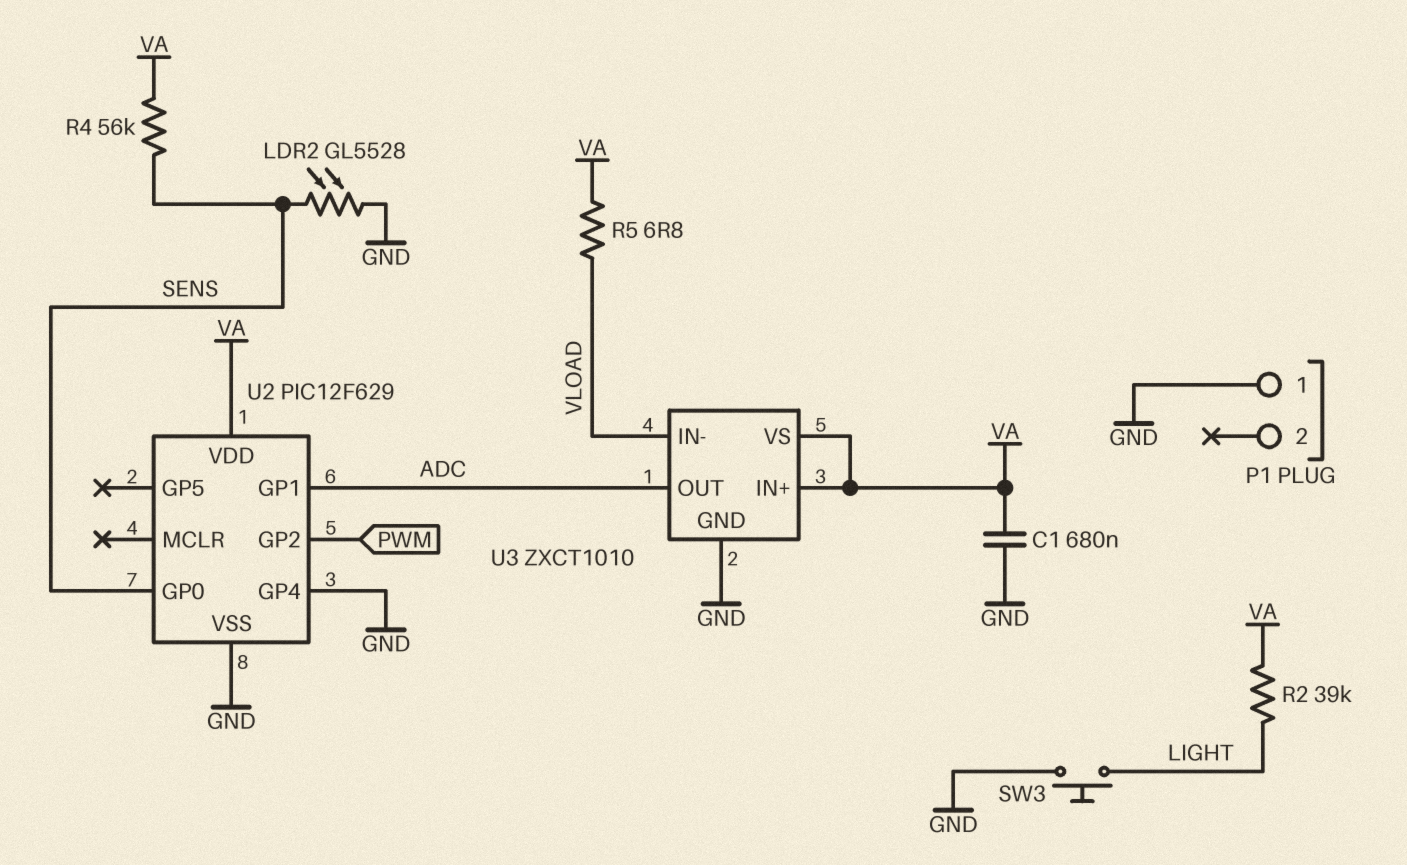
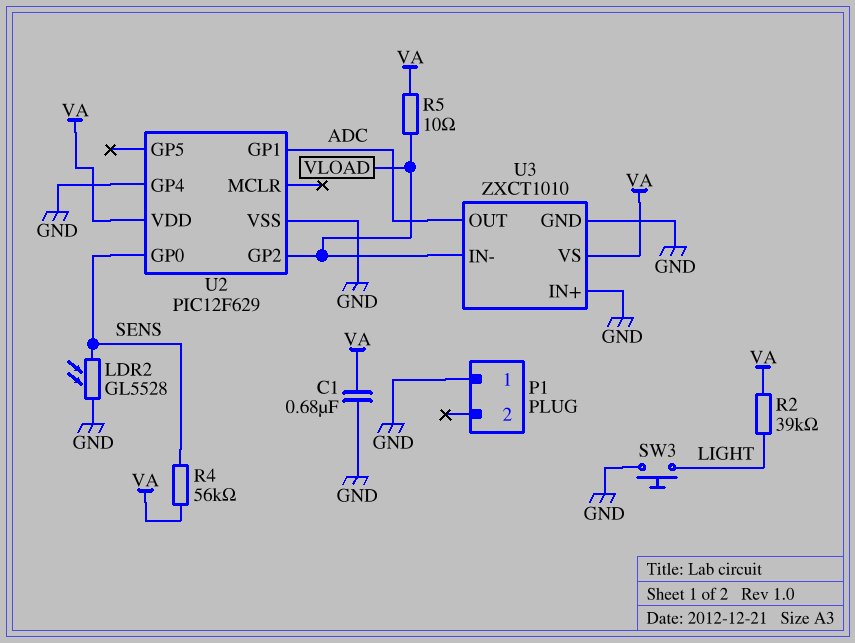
R5: 6.8 (VA, VLOAD) -> 10 (VA, VLOAD)
U2 pin GP2: PWM -> VLOAD
U3 pin IN+: VA -> GND

